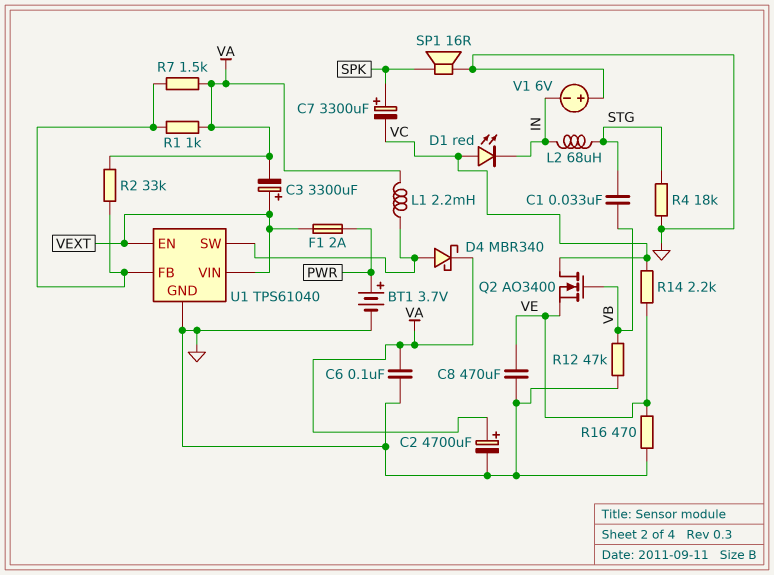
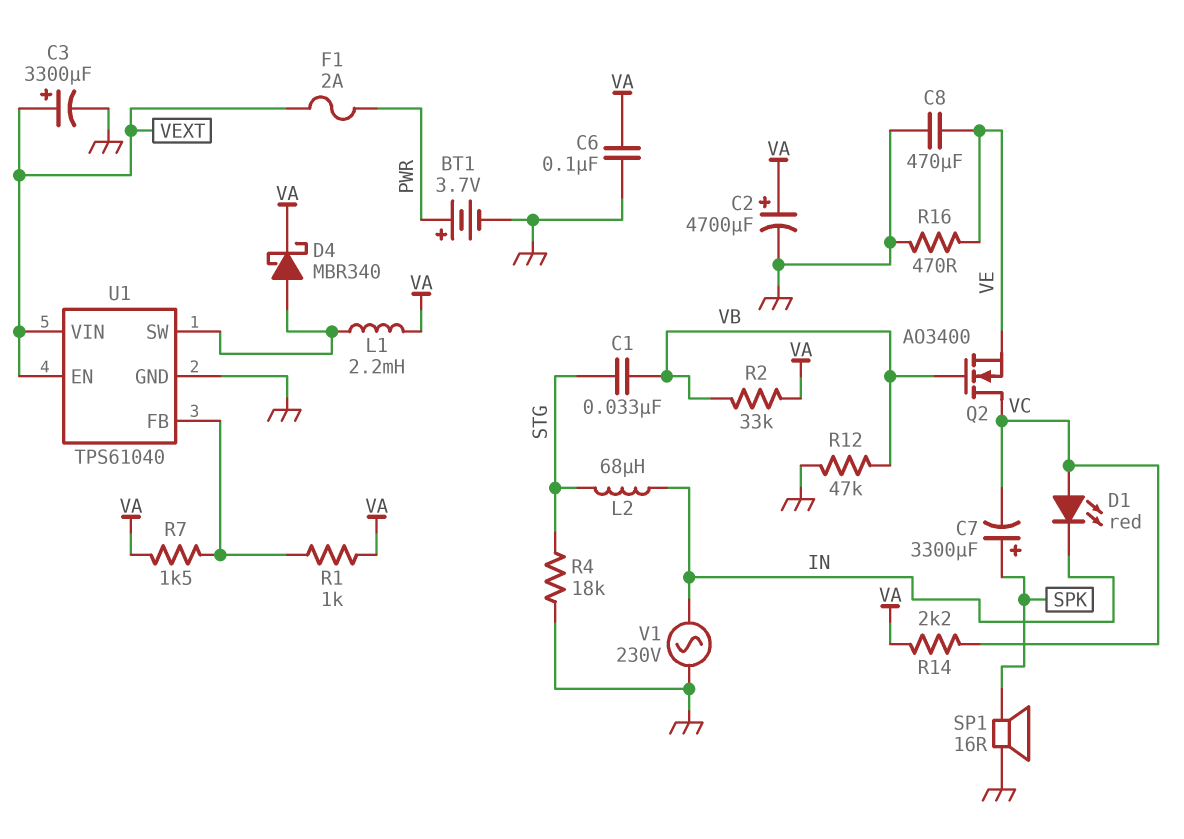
C3: 3300uF (plus VEXT, minus VA) -> 3300uF (plus VEXT, minus GND)
R2: 33k (U1/FB, VA) -> 33k (VA, VB)
R14: 2.2k (VC, VE) -> 2.2k (VA, VC)
V1: 6V (plus GND, minus IN) -> AC 230V (GND, IN)

